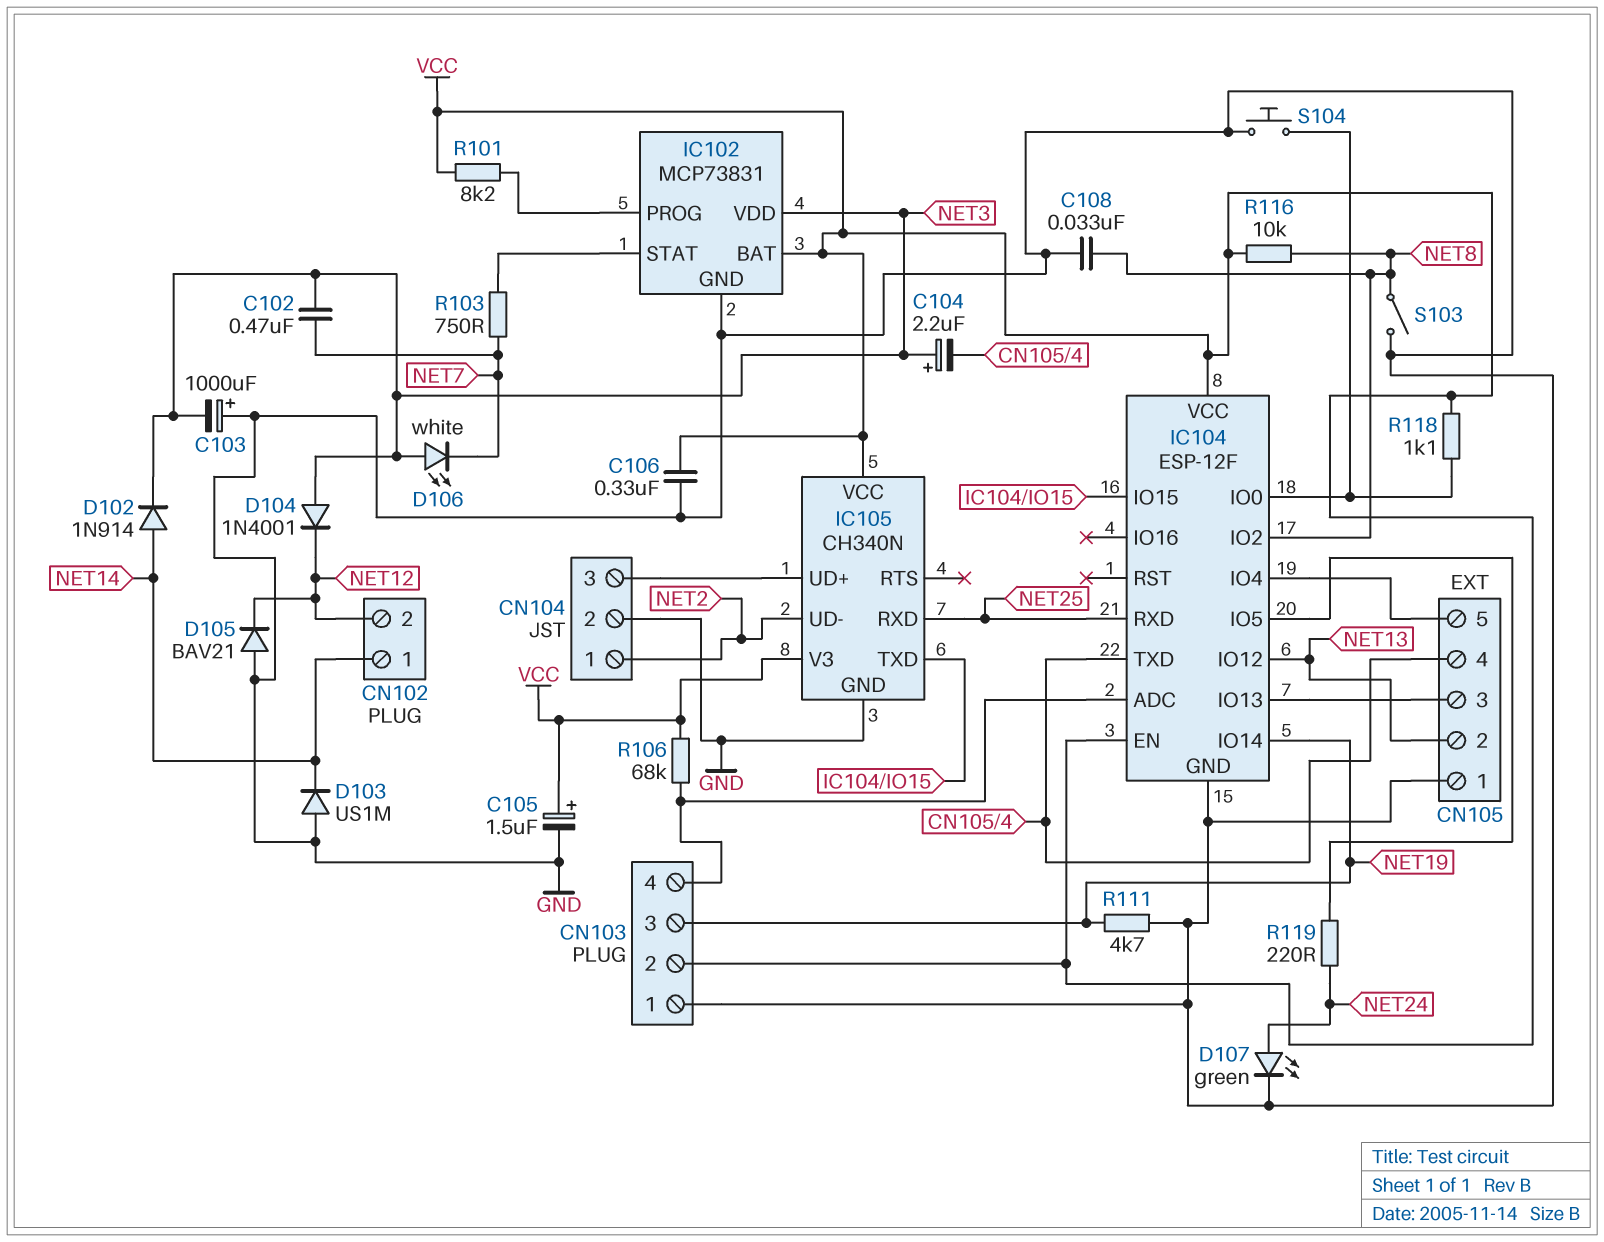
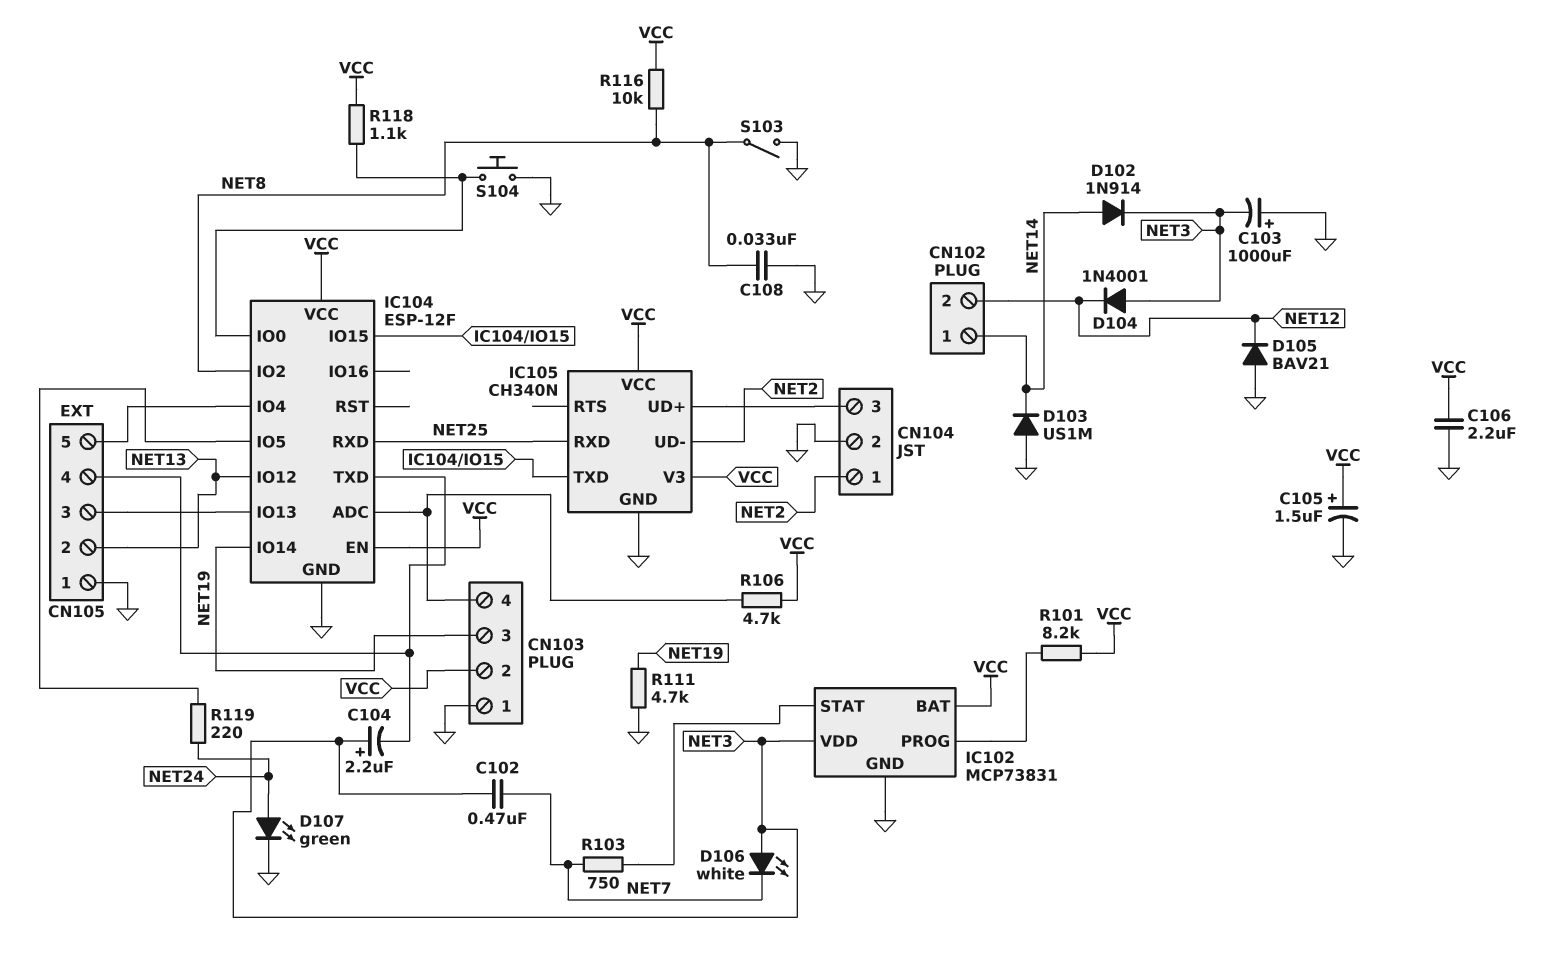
C106: 330nF (GND, VCC) -> 2.2uF (GND, VCC)
R106: 68k (CN103/4, VCC) -> 4.7k (CN103/4, VCC)

